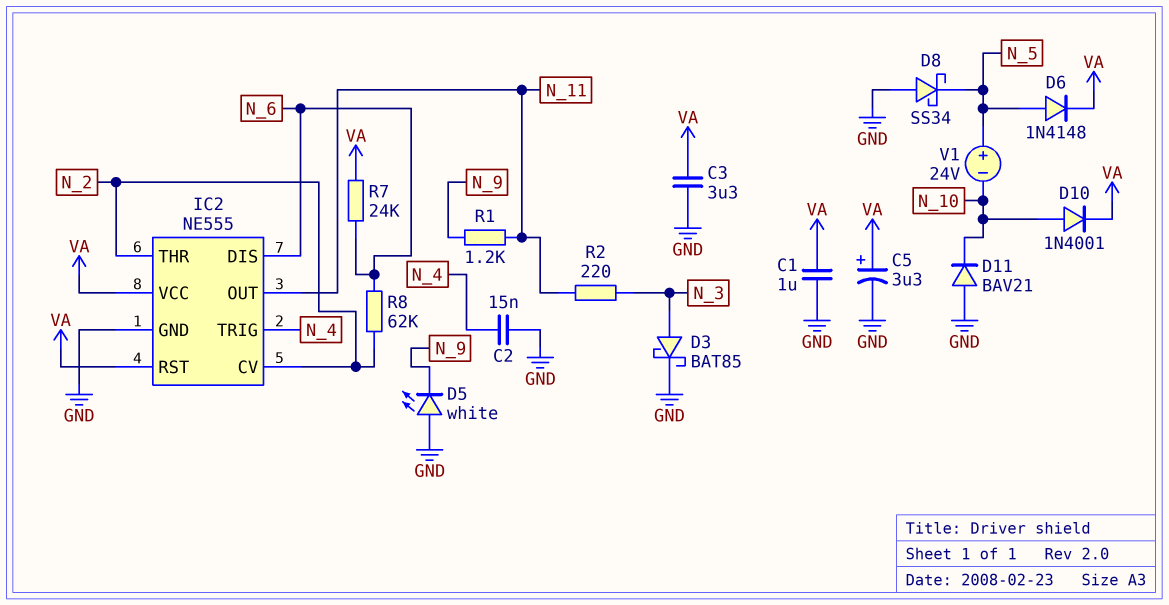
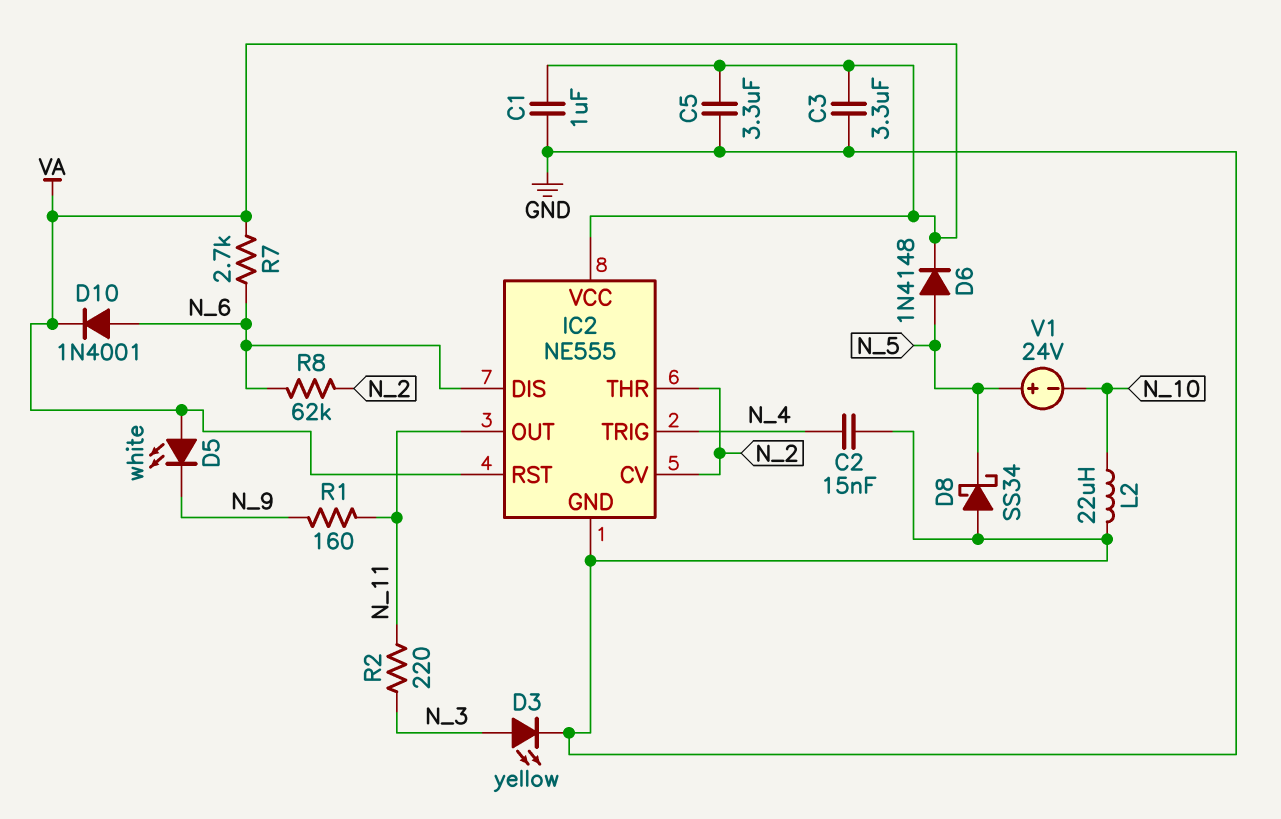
C5: 3.3uF (plus VA, minus GND) -> 3.3uF (GND, VA)
D3: schottky BAT85 (A N_3, K GND) -> LED yellow (A N_3, K GND)
D5: LED white (A GND, K N_9) -> LED white (A VA, K N_9)
D10: diode 1N4001 (A N_10, K VA) -> diode 1N4001 (A N_6, K VA)
D11: diode BAV21 (A GND, K N_10) -> none
L2: none -> 22uH (GND, N_10)
R1: 1.2k (N_9, N_11) -> 160 (N_9, N_11)
R7: 24k (N_6, VA) -> 2.7k (N_6, VA)

